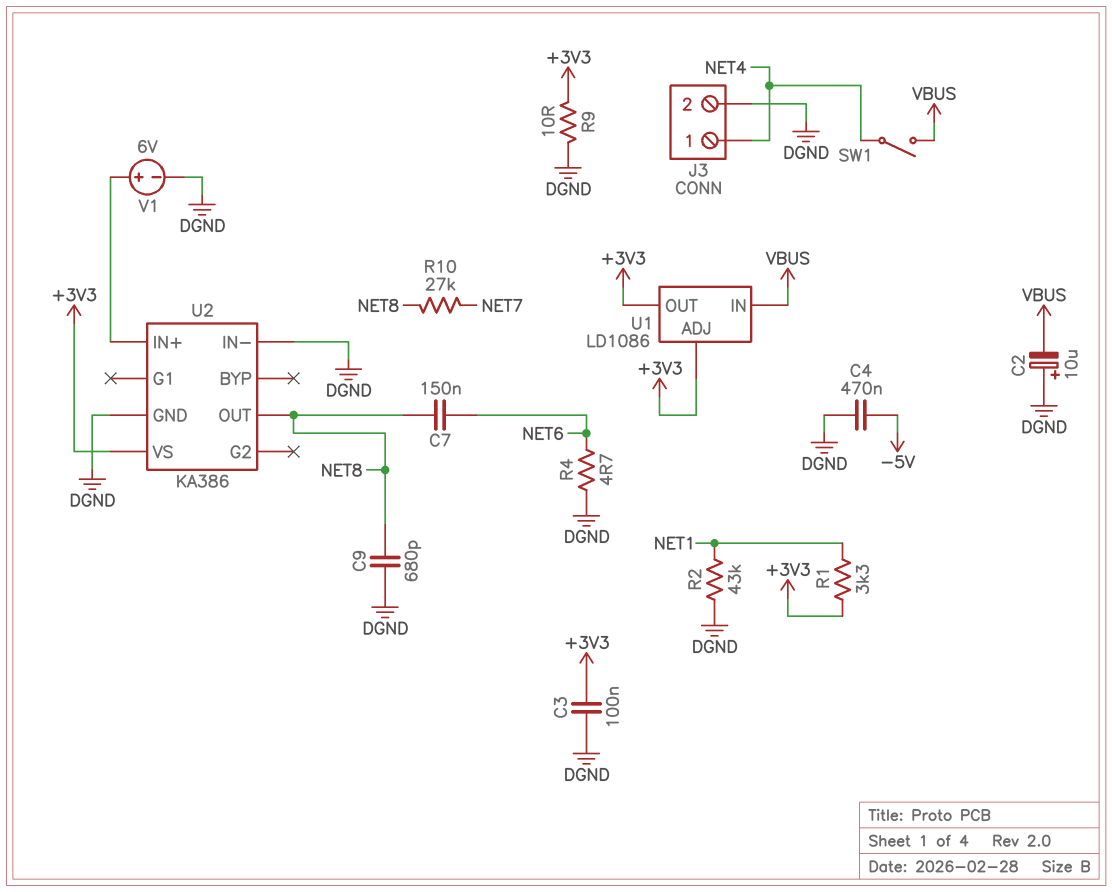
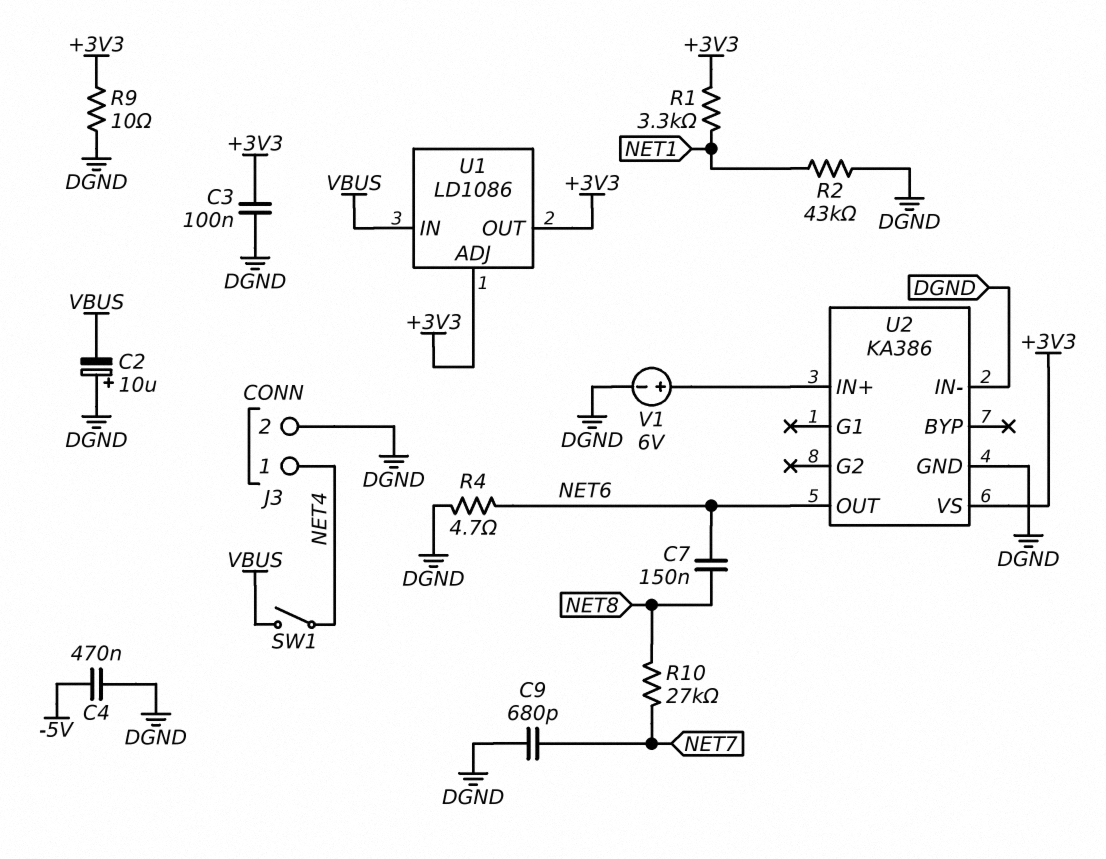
C9: 680pF (DGND, NET8) -> 680pF (DGND, NET7)
U2 pin OUT: NET8 -> NET6

